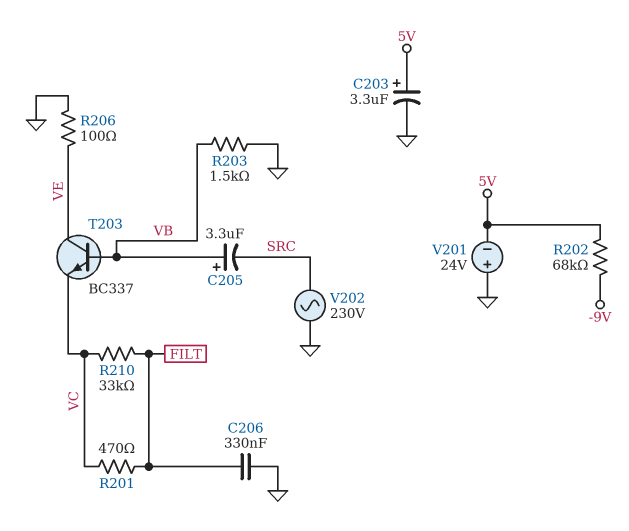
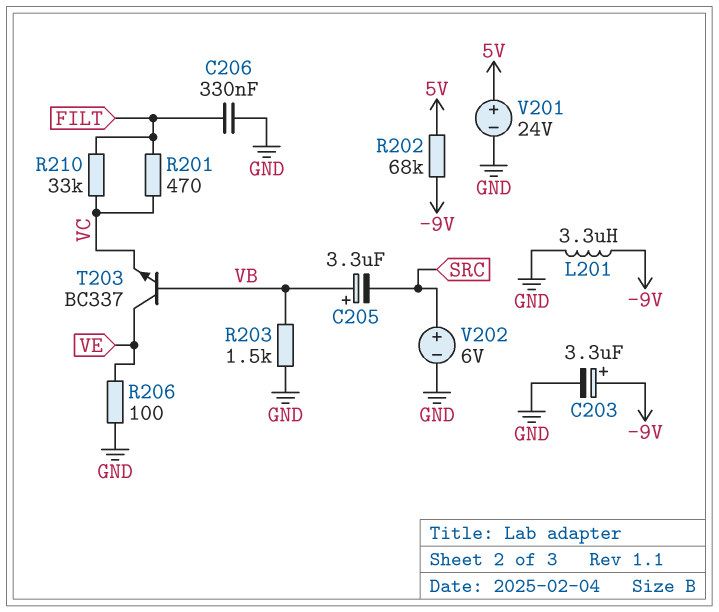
C203: 3.3uF (plus 5V, minus GND) -> 3.3uF (plus -9V, minus GND)
L201: none -> 3.3uH (-9V, GND)
V201: 24V (plus GND, minus 5V) -> 24V (plus 5V, minus GND)
V202: AC 230V (GND, SRC) -> 6V (plus SRC, minus GND)

